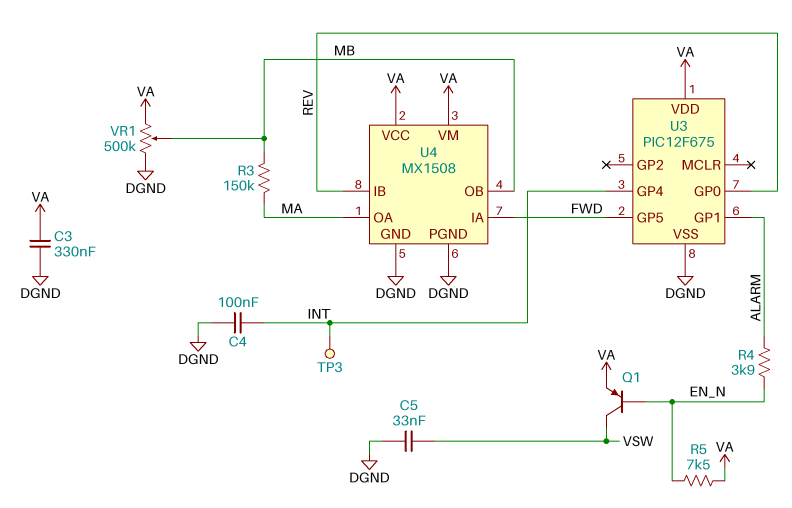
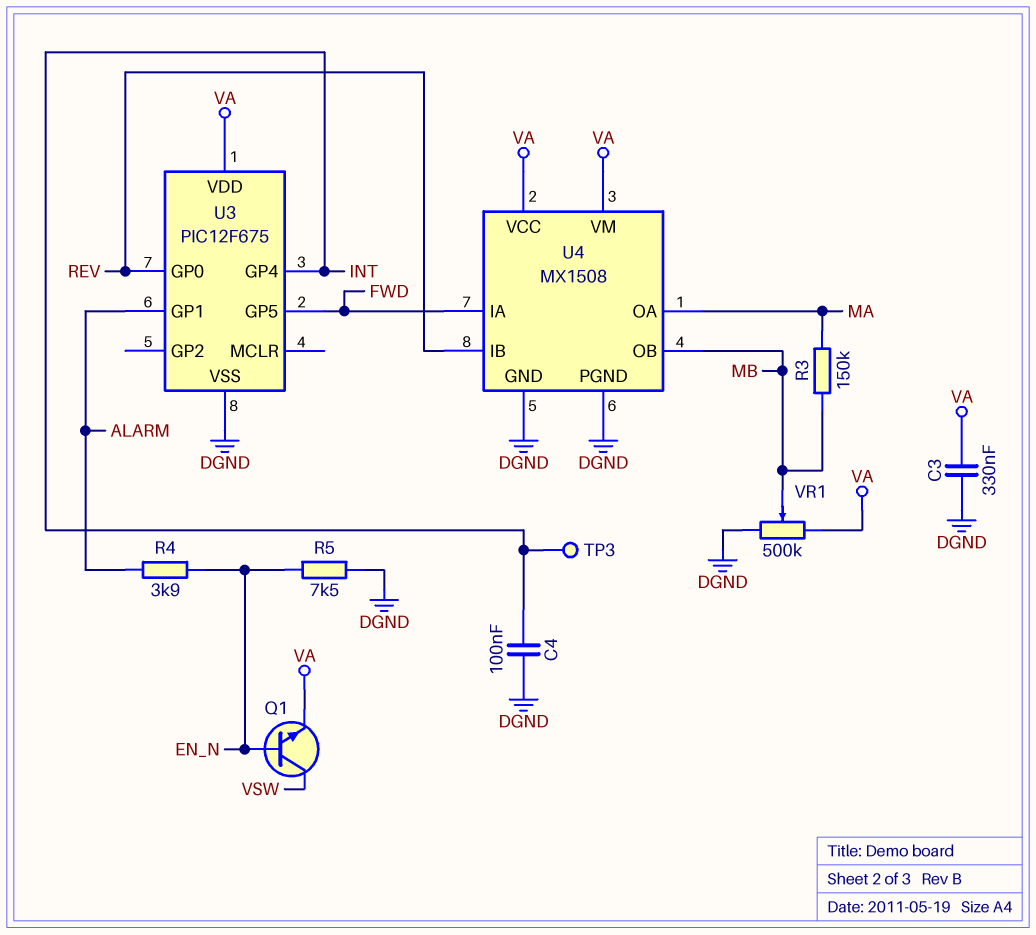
C5: 33nF (DGND, VSW) -> none
Q1: PNP (B EN_N, C VSW, E VA) -> NPN (B EN_N, C VSW, E VA)
R5: 7.5k (EN_N, VA) -> 7.5k (DGND, EN_N)

